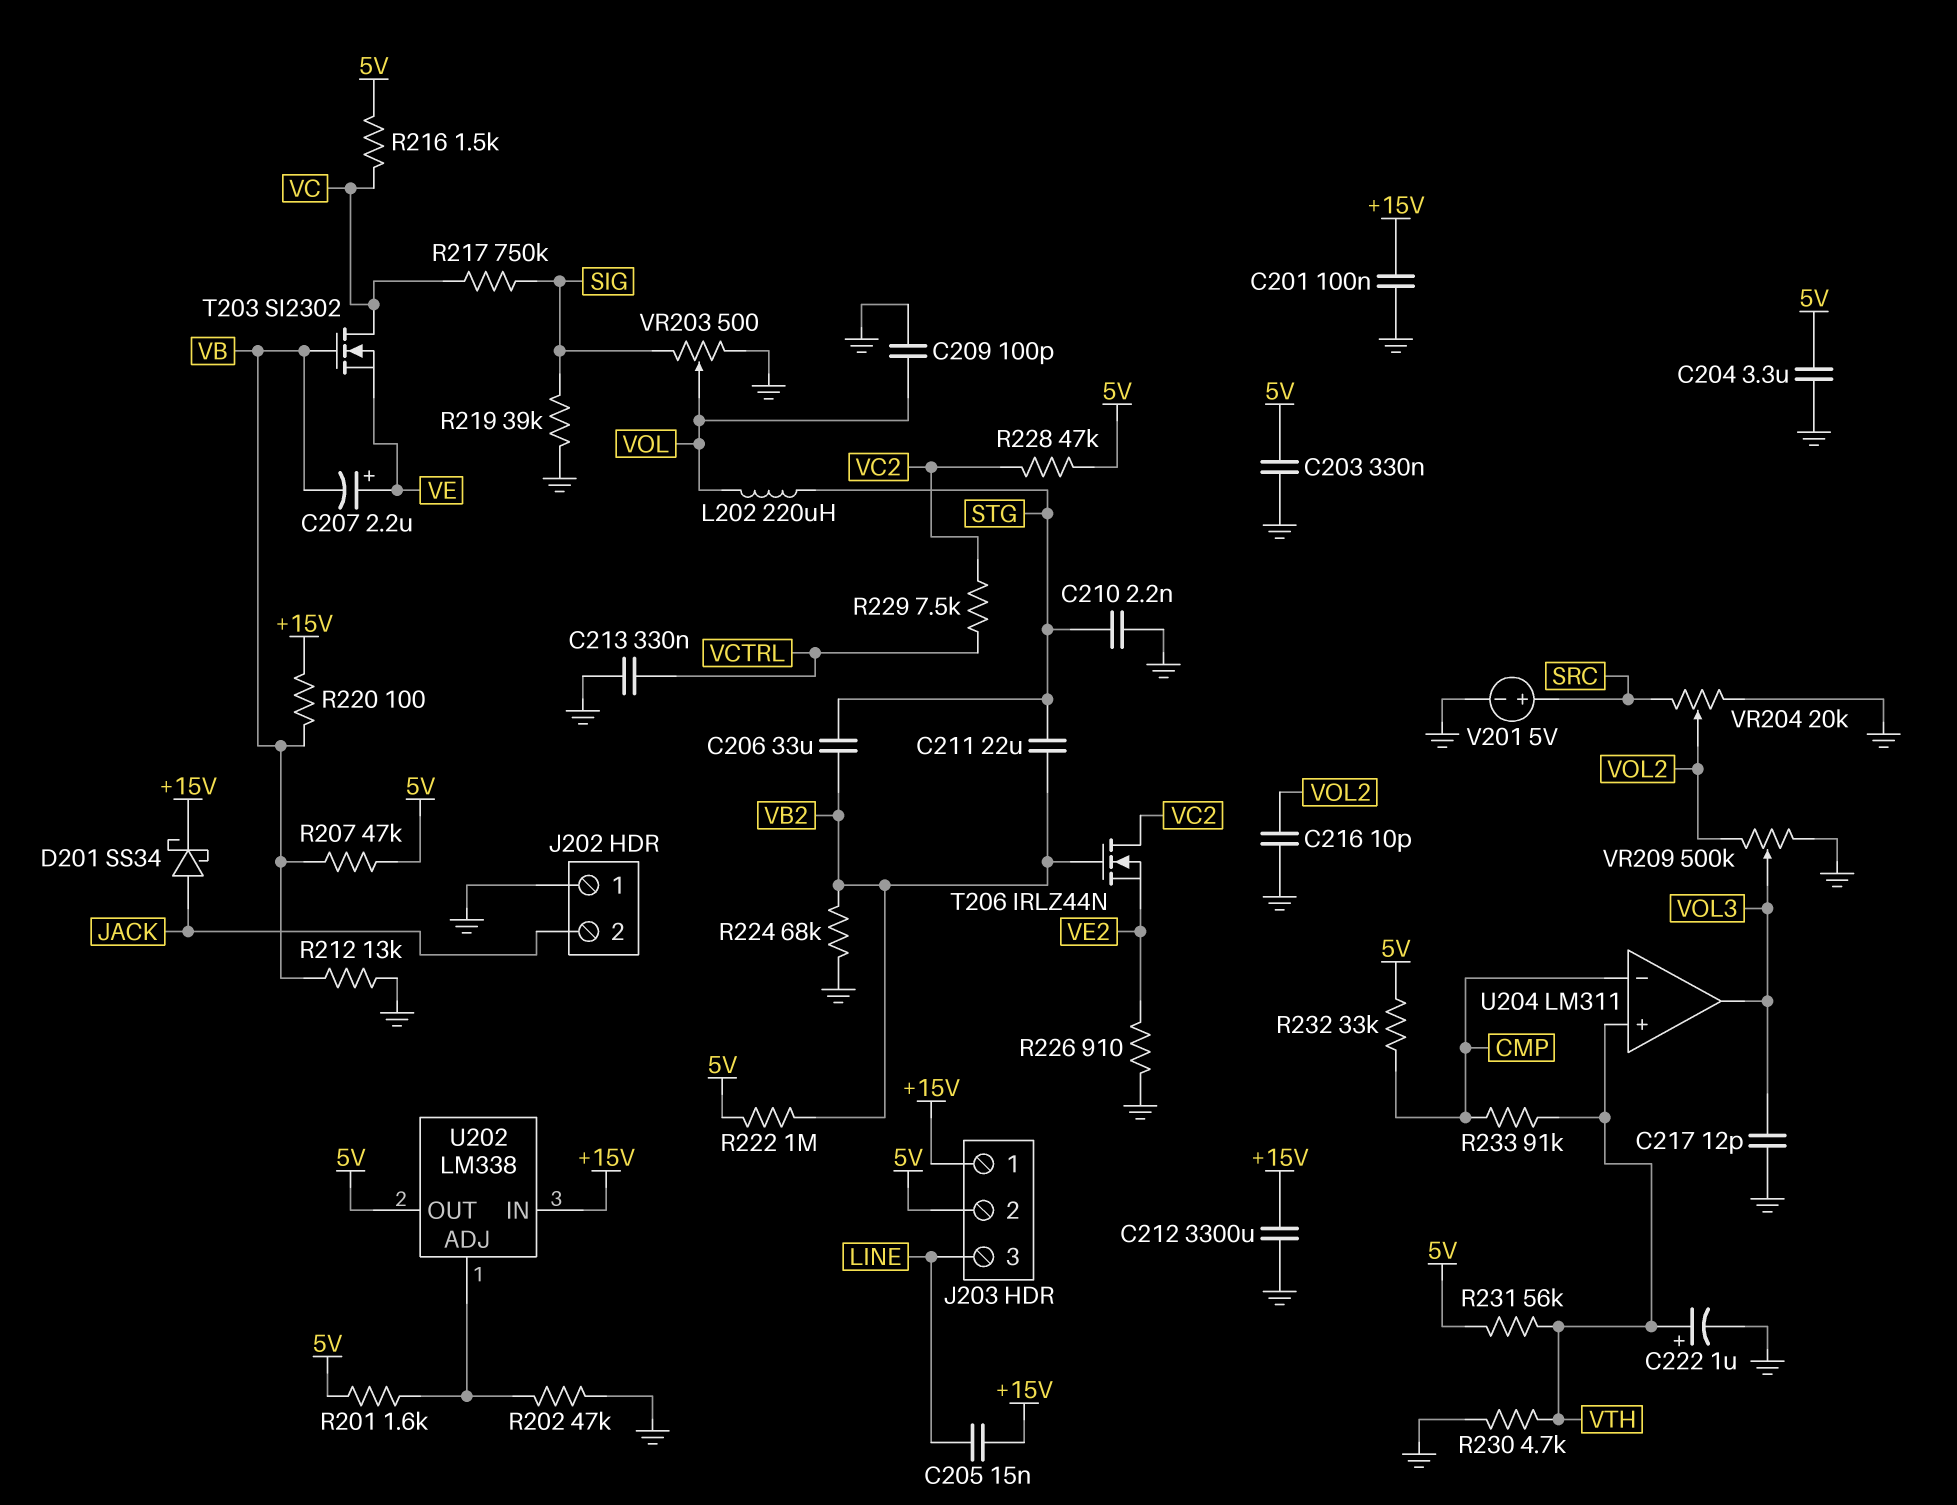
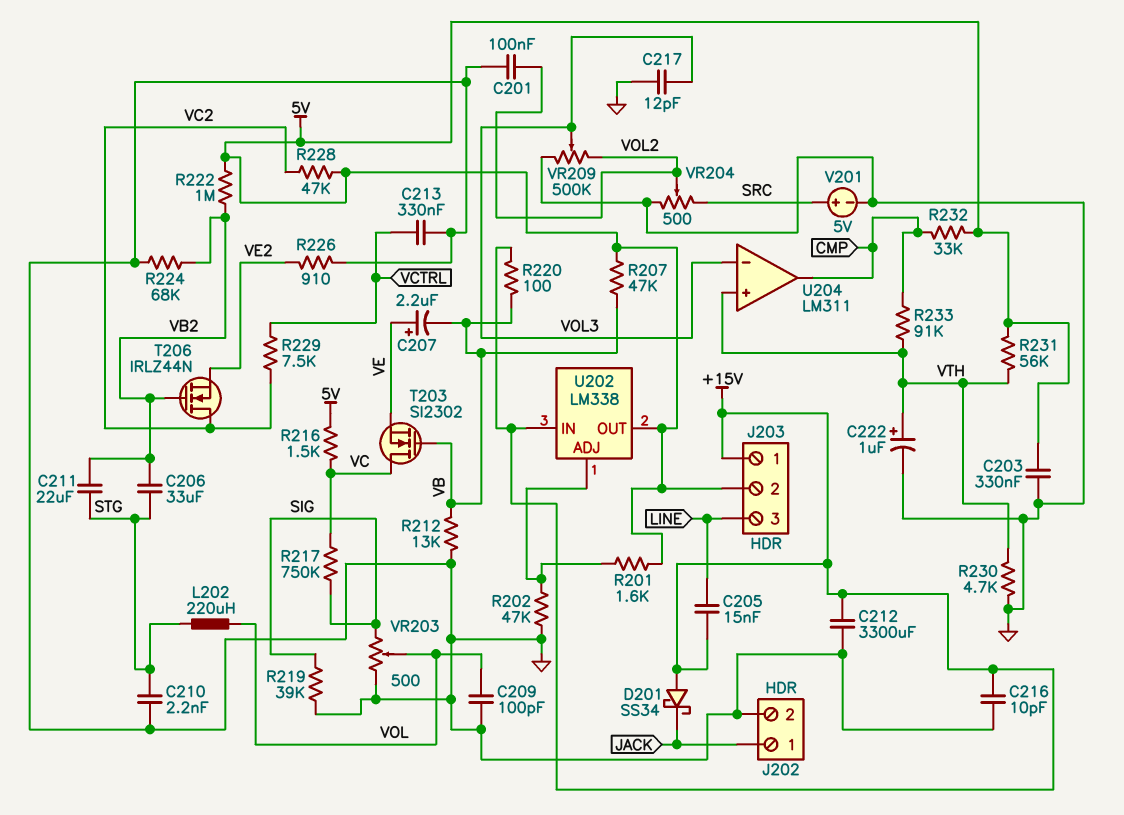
C201: 100nF (+15V, GND) -> 100nF (GND, VOL2)
C204: 3.3uF (5V, GND) -> none
C216: 10pF (GND, VOL2) -> 10pF (+15V, GND)
D201: schottky SS34 (A JACK, K +15V) -> schottky SS34 (A +15V, K JACK)
J202 pin 1: GND -> JACK
J202 pin 2: JACK -> GND
U204 pin in-: CMP -> VOL3
U204 pin out: VOL3 -> CMP
VR204: 20k (GND, SRC, wiper VOL2) -> 500 (GND, SRC, wiper VOL2)

